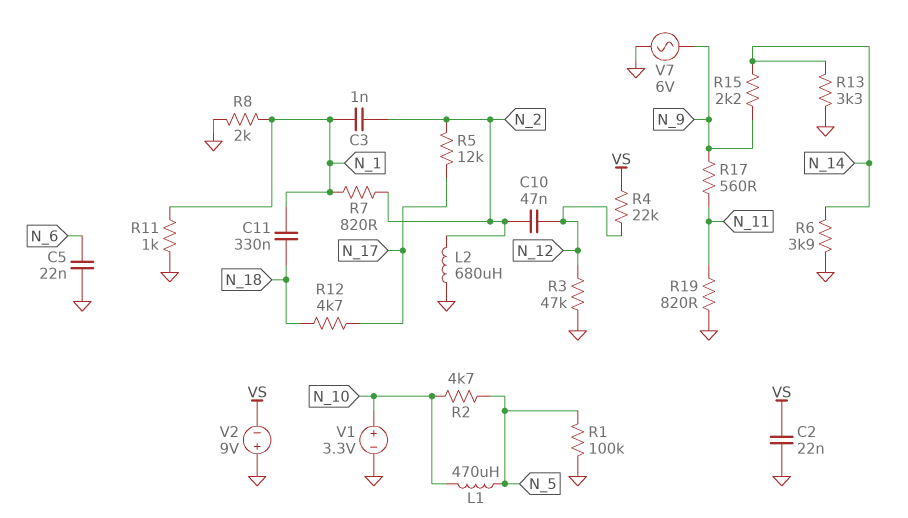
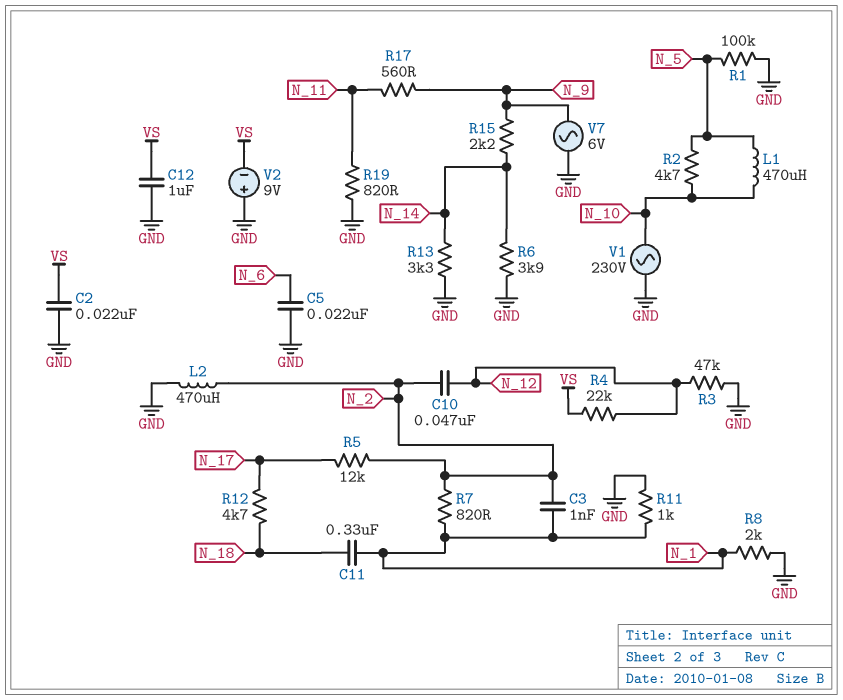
C12: none -> 1uF (GND, VS)
L2: 680uH (GND, N_2) -> 470uH (GND, N_2)
V1: 3.3V (plus N_10, minus GND) -> AC 230V (GND, N_10)

